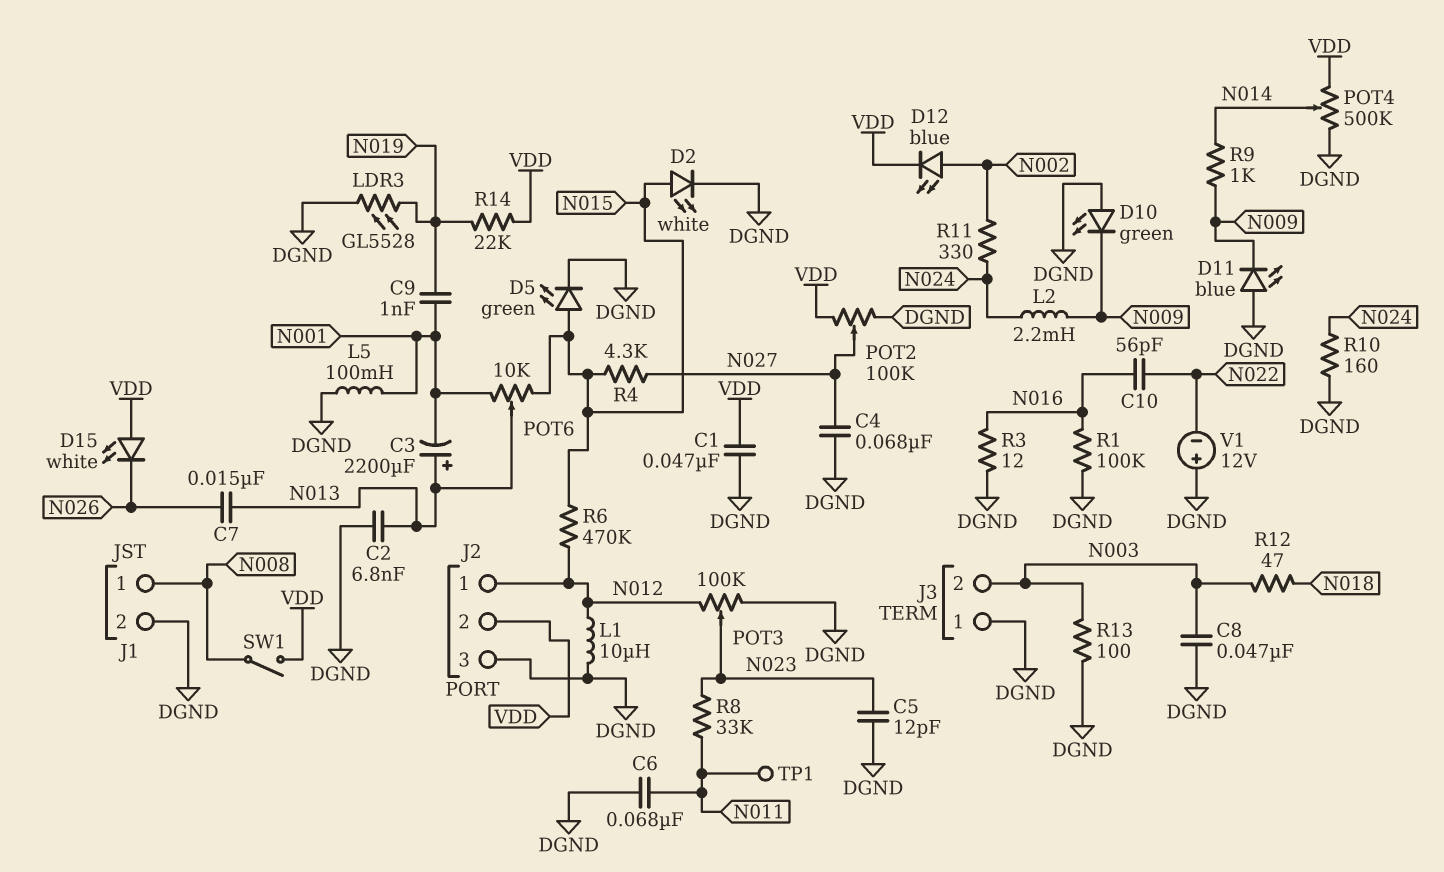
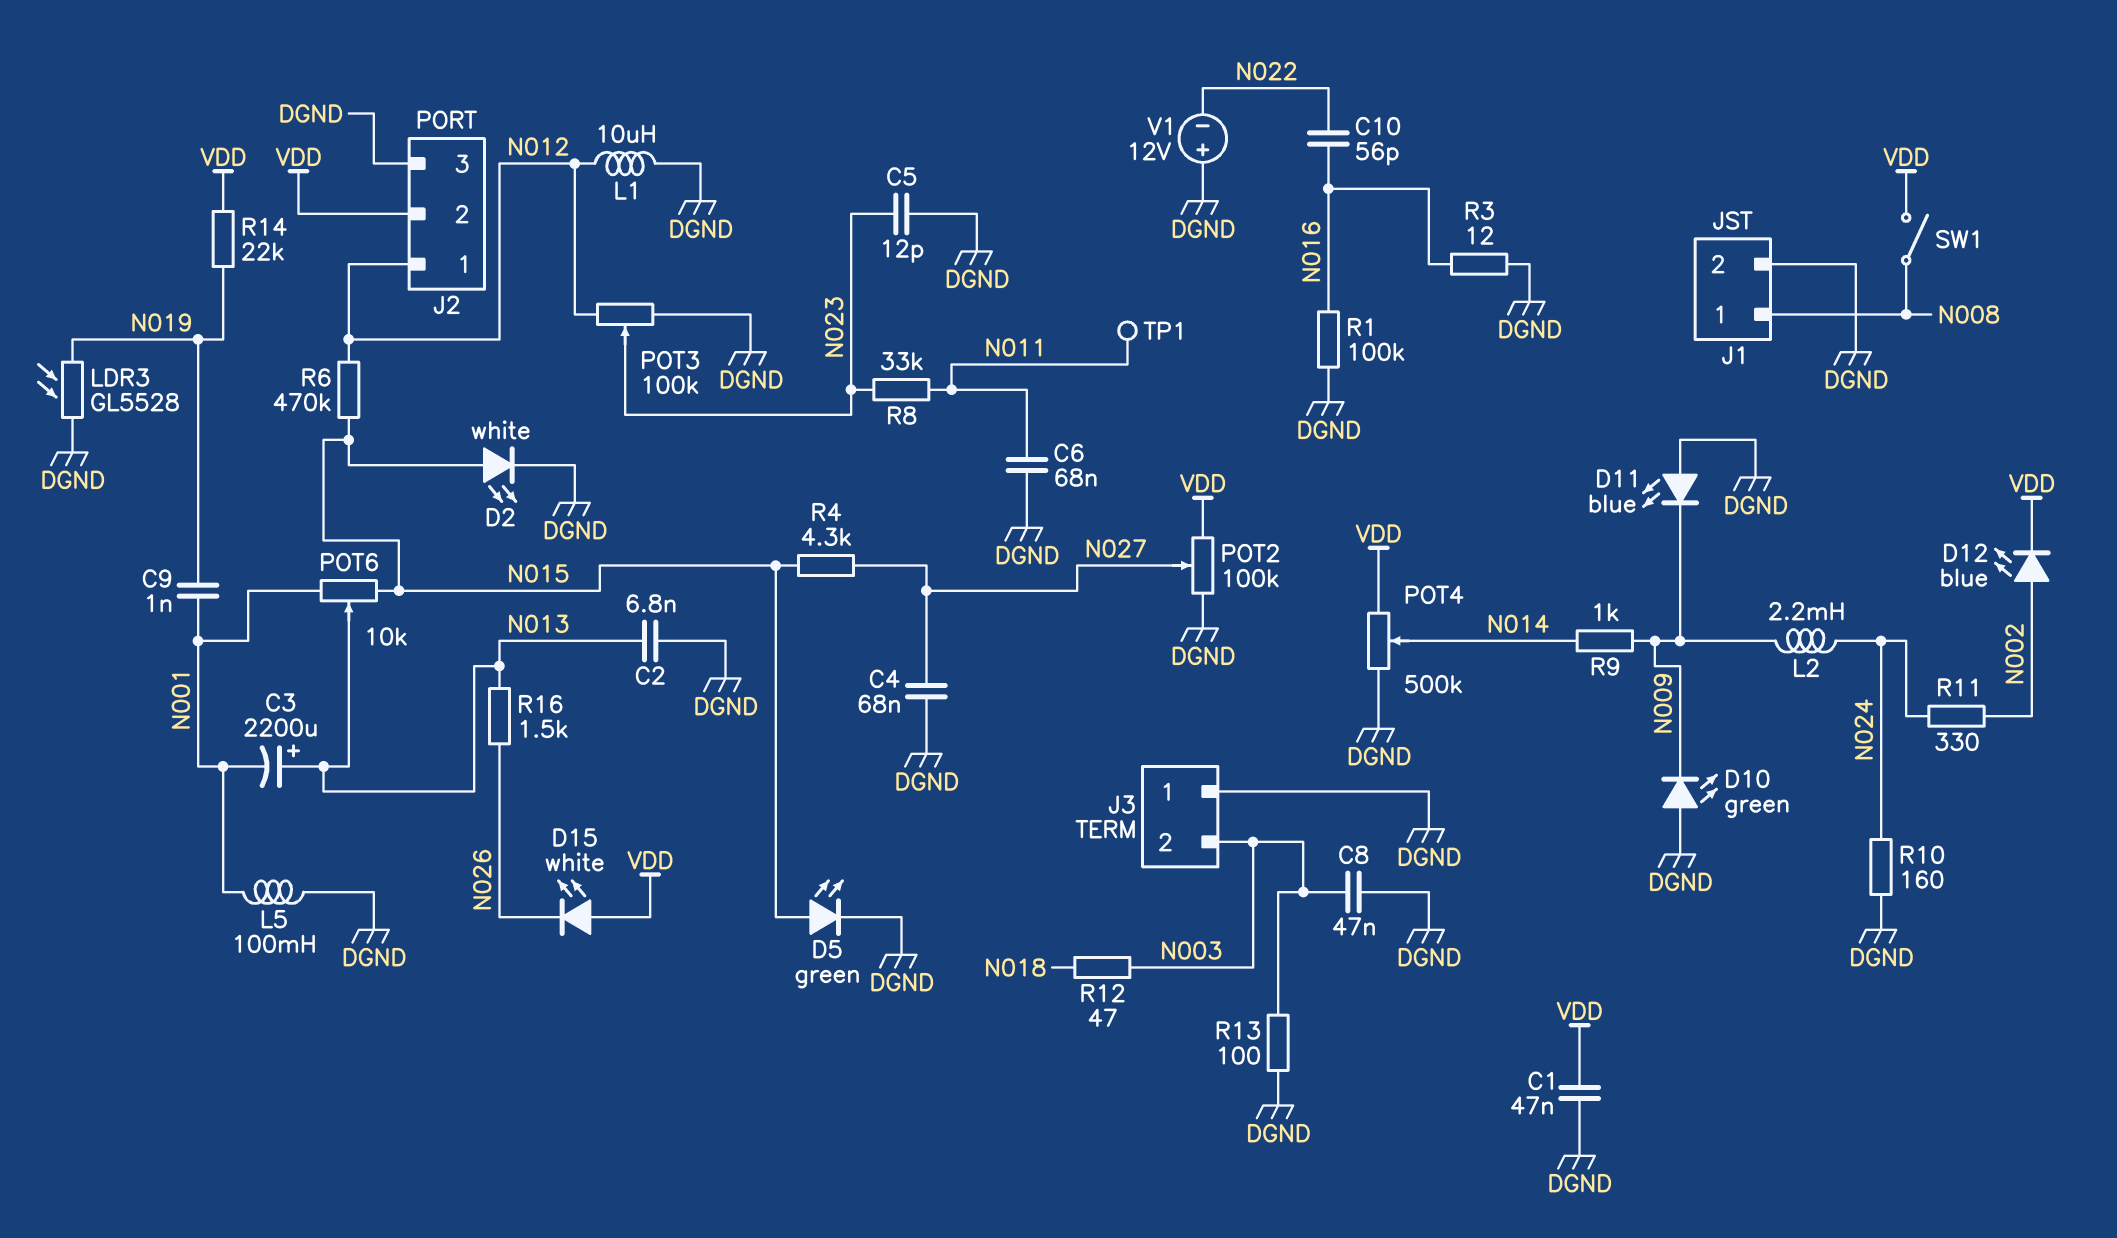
C7: 15nF (N013, N026) -> none
R16: none -> 1.5k (N013, N026)

